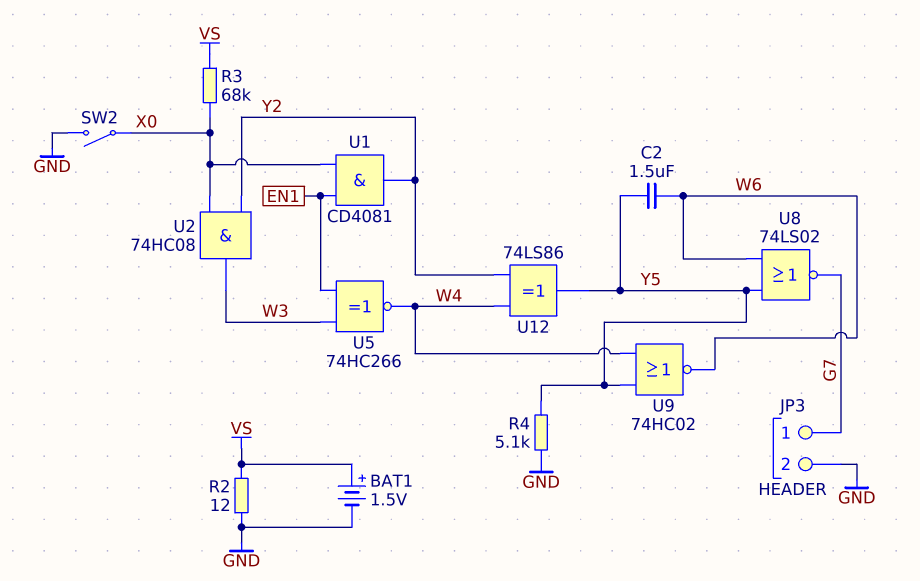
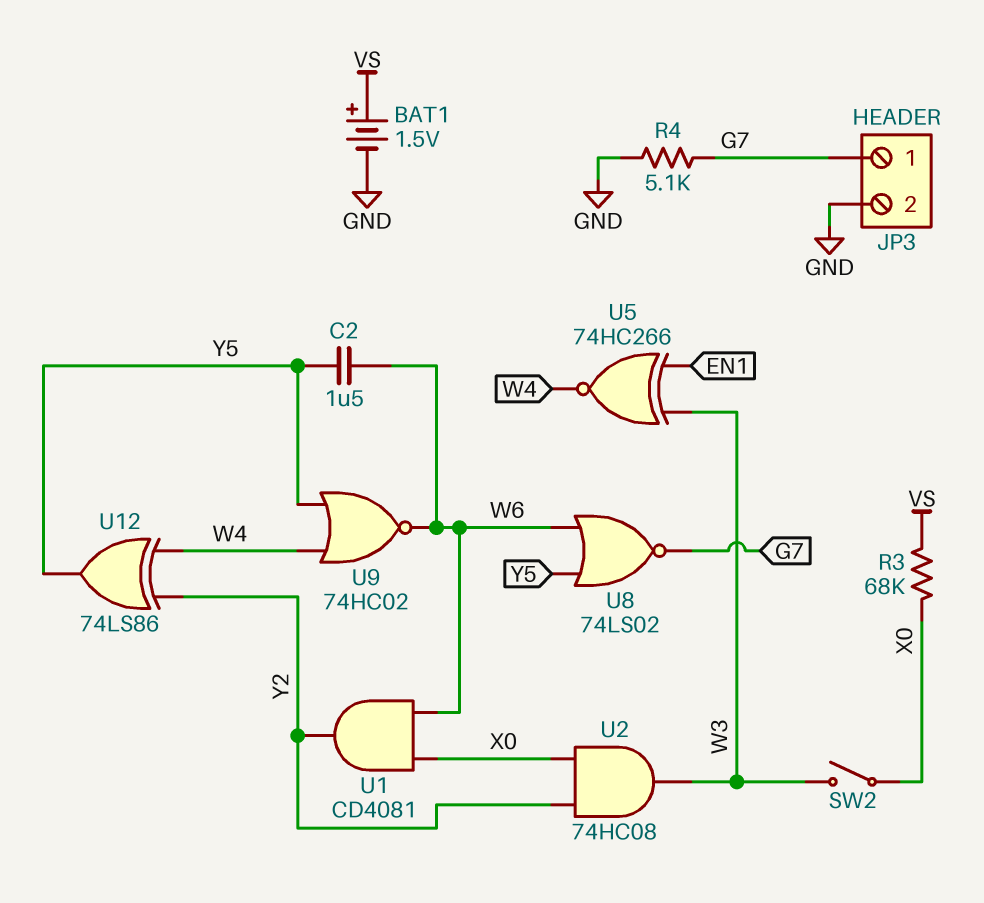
R2: 12 (GND, VS) -> none
R4: 5.1k (GND, Y5) -> 5.1k (G7, GND)
SW2: switch (GND, X0) -> switch (W3, X0)
U1: AND CD4081 (in EN1, in X0, out Y2) -> AND CD4081 (in W6, in X0, out Y2)

